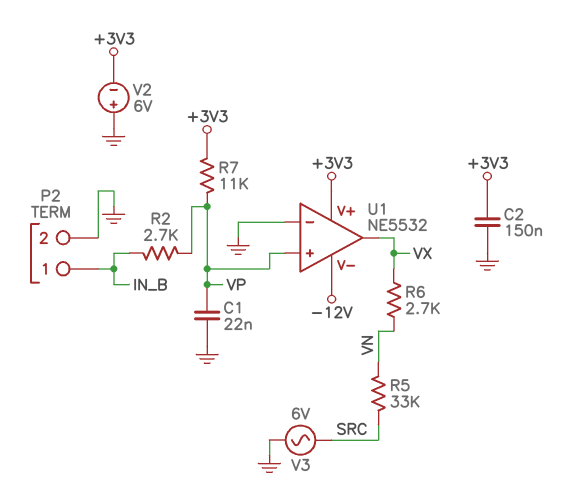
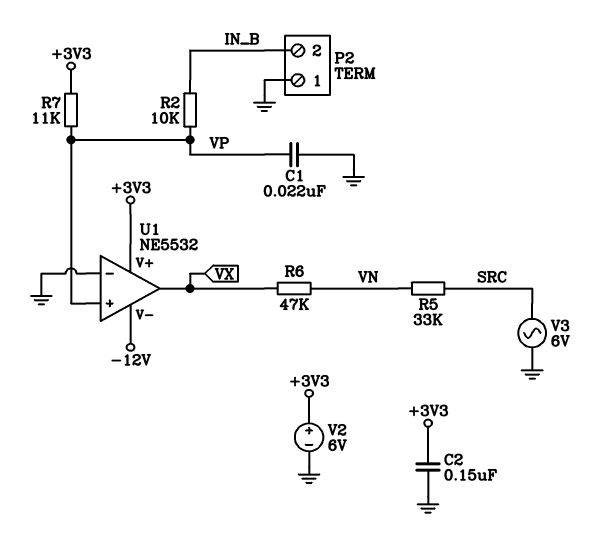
P2 pin 1: IN_B -> GND
P2 pin 2: GND -> IN_B
R2: 2.7k (IN_B, VP) -> 10k (IN_B, VP)
R6: 2.7k (VN, VX) -> 47k (VN, VX)
V2: 6V (plus GND, minus +3V3) -> 6V (plus +3V3, minus GND)

